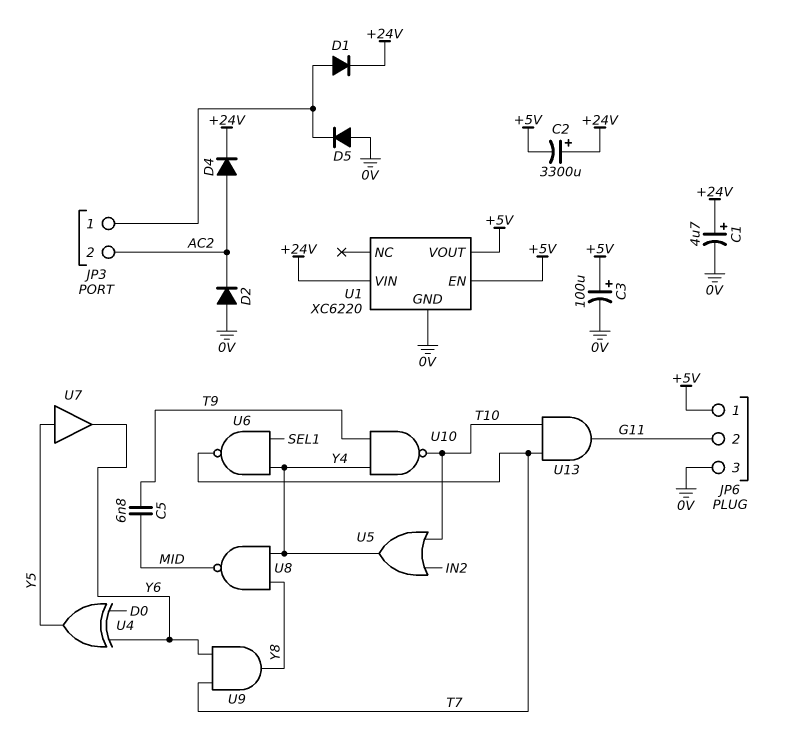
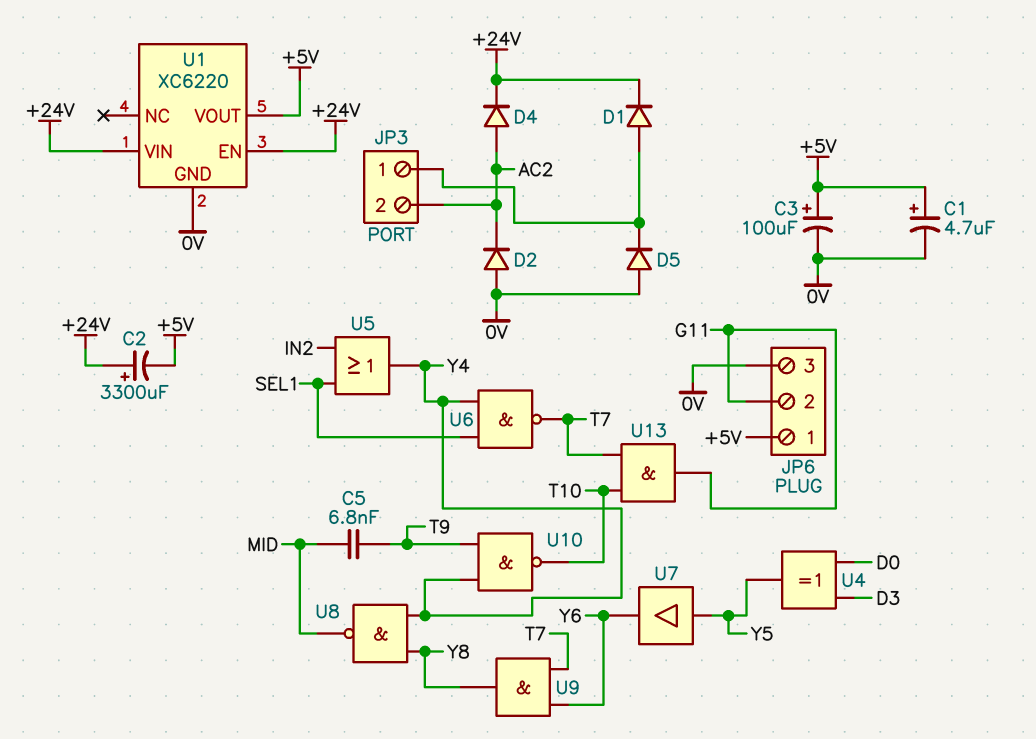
C1: 4.7uF (plus +24V, minus 0V) -> 4.7uF (plus +5V, minus 0V)
U1 pin EN: +5V -> +24V
U4: XOR (in D0, in Y6, out Y5) -> XOR (in D0, in D3, out Y5)
U5: OR (in IN2, in T10, out Y4) -> OR (in IN2, in SEL1, out Y4)

